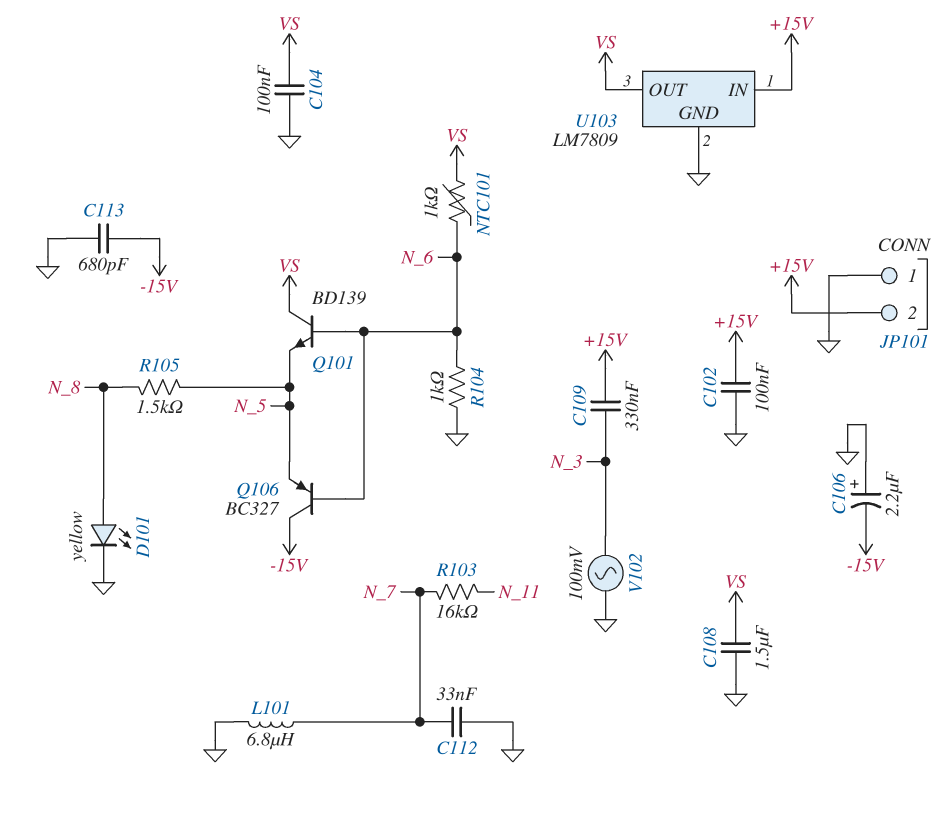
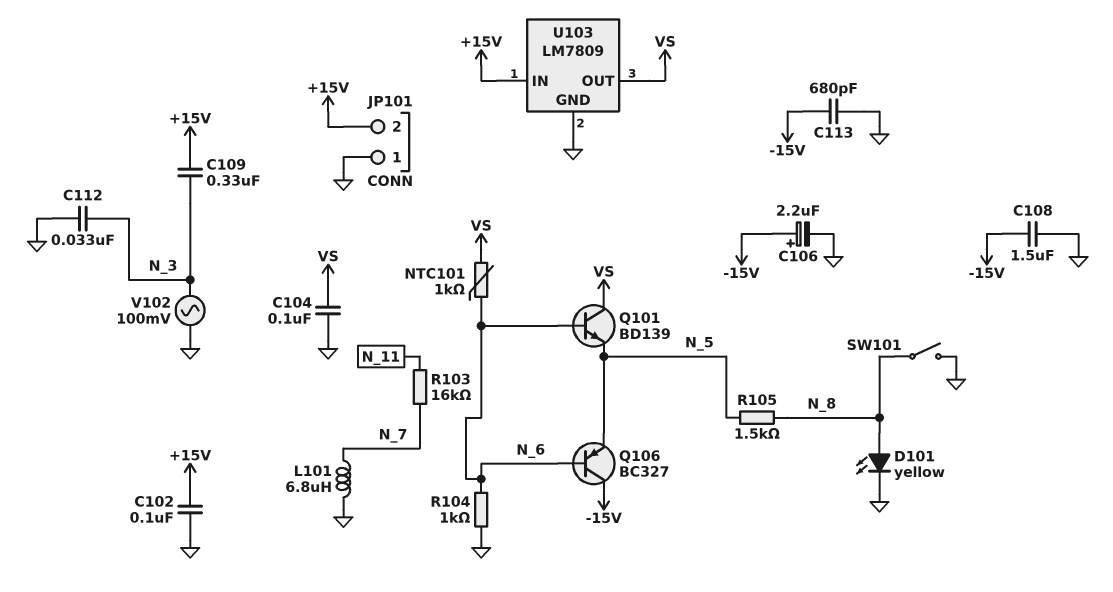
C106: 2.2uF (plus GND, minus -15V) -> 2.2uF (plus -15V, minus GND)
C108: 1.5uF (GND, VS) -> 1.5uF (-15V, GND)
C112: 33nF (GND, N_7) -> 33nF (GND, N_3)
SW101: none -> switch (GND, N_8)

